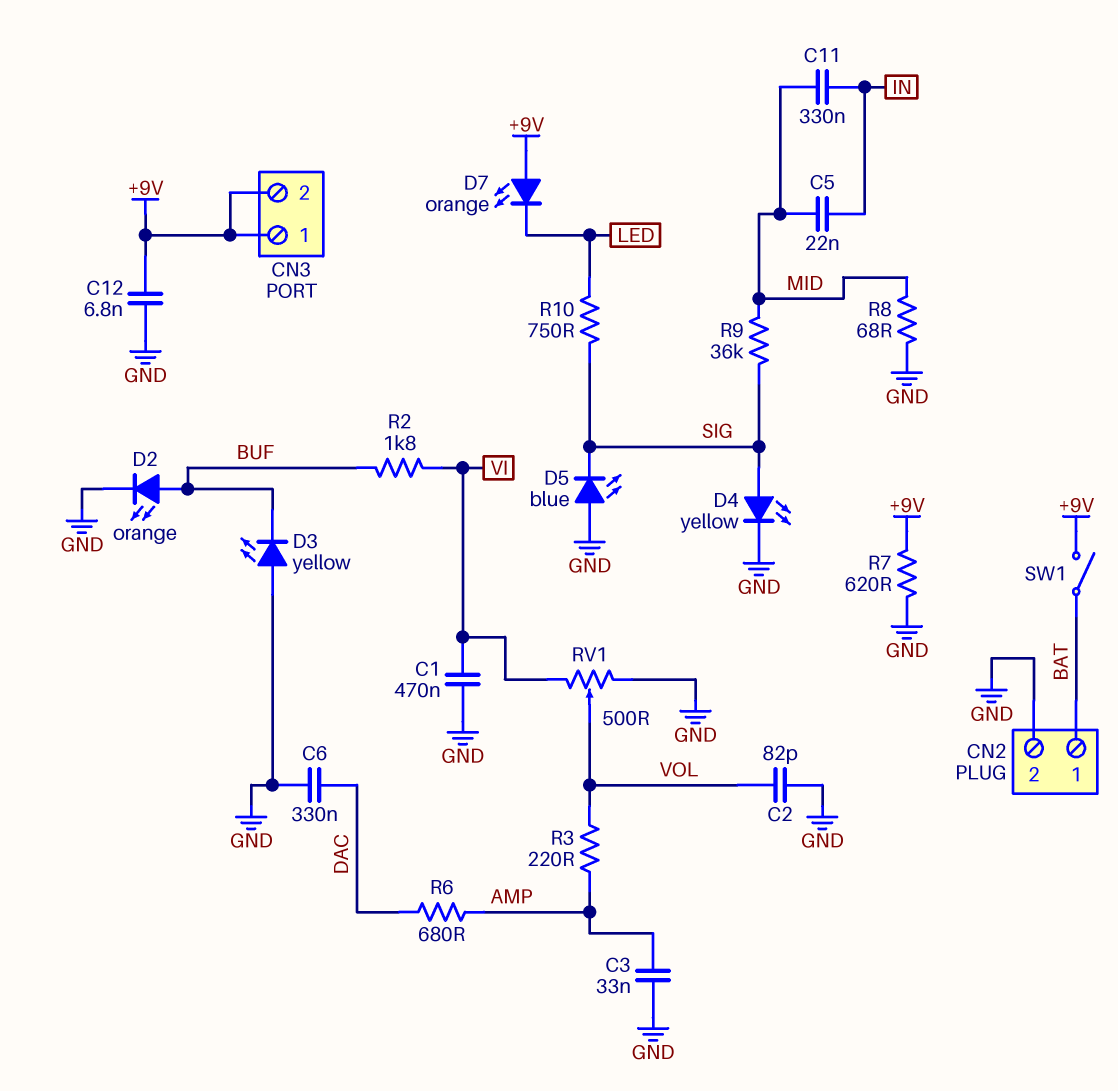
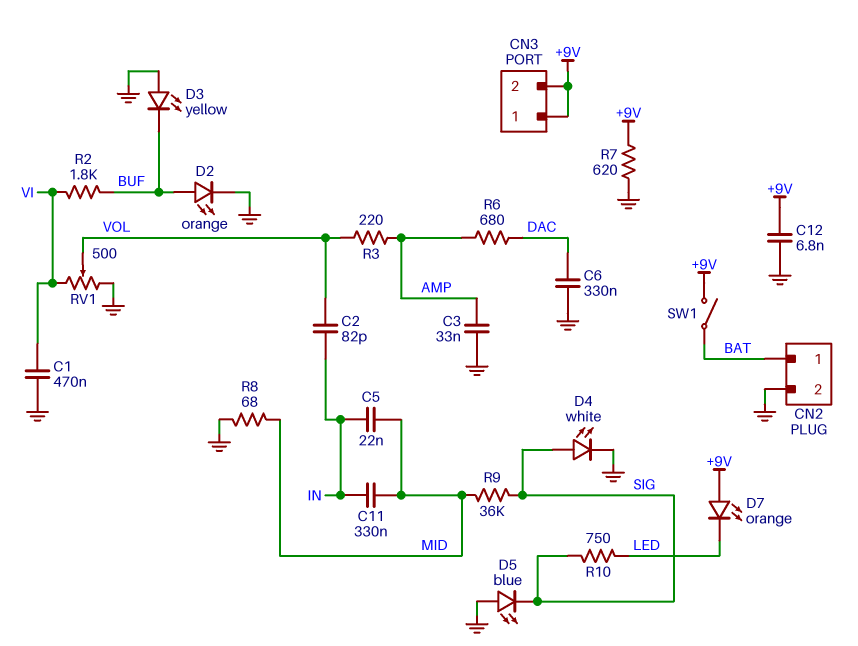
C2: 82pF (GND, VOL) -> 82pF (IN, VOL)
D4: LED yellow (A SIG, K GND) -> LED white (A SIG, K GND)

